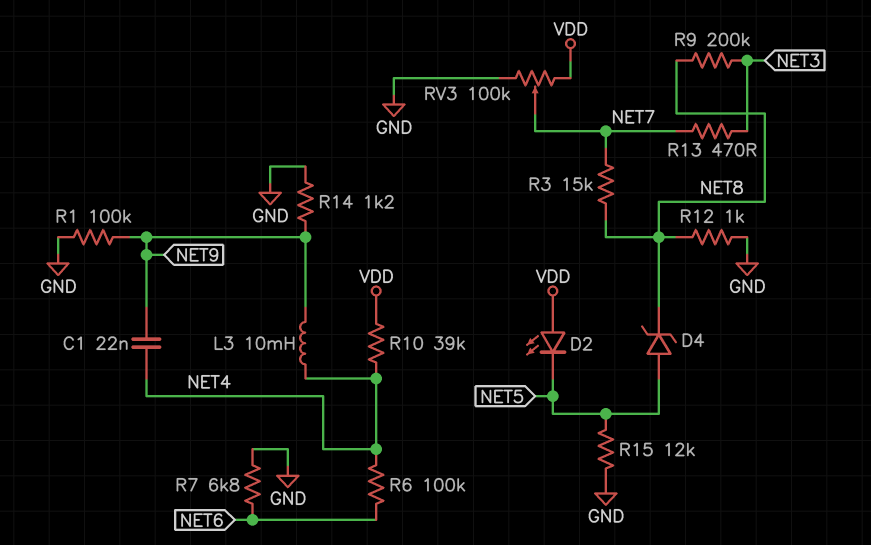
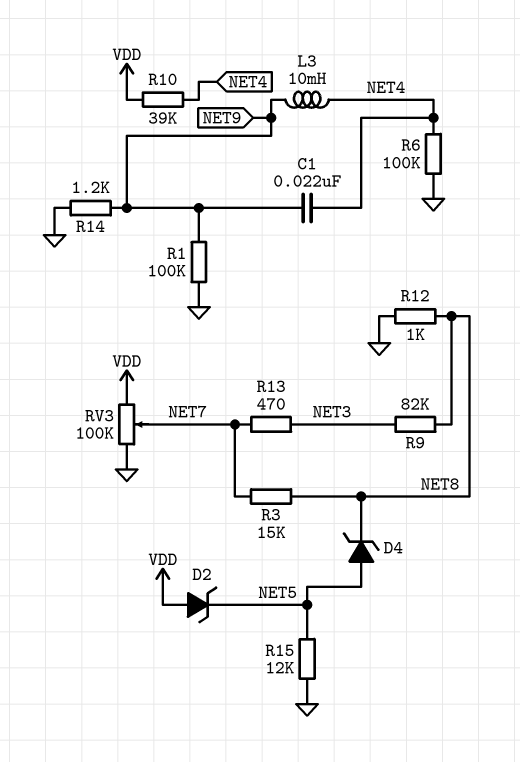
D2: LED (A VDD, K NET5) -> zener (A VDD, K NET5)
R6: 100k (NET4, NET6) -> 100k (GND, NET4)
R7: 6.8k (GND, NET6) -> none
R9: 200k (NET3, NET8) -> 82k (NET3, NET8)

